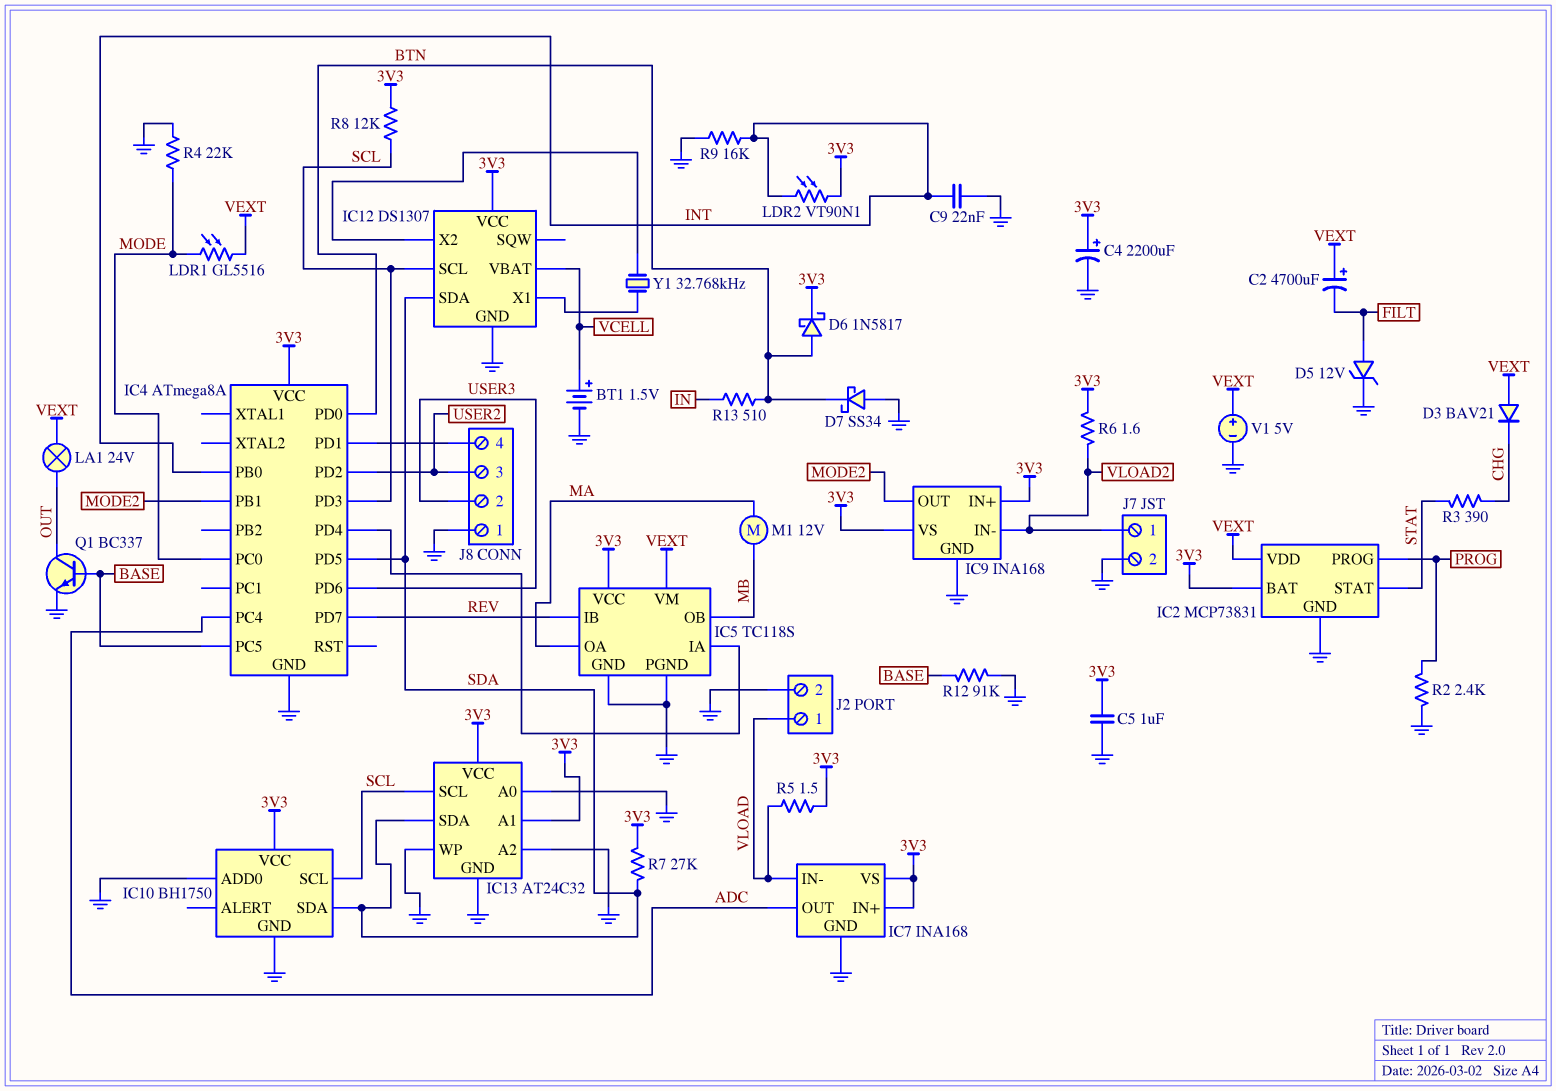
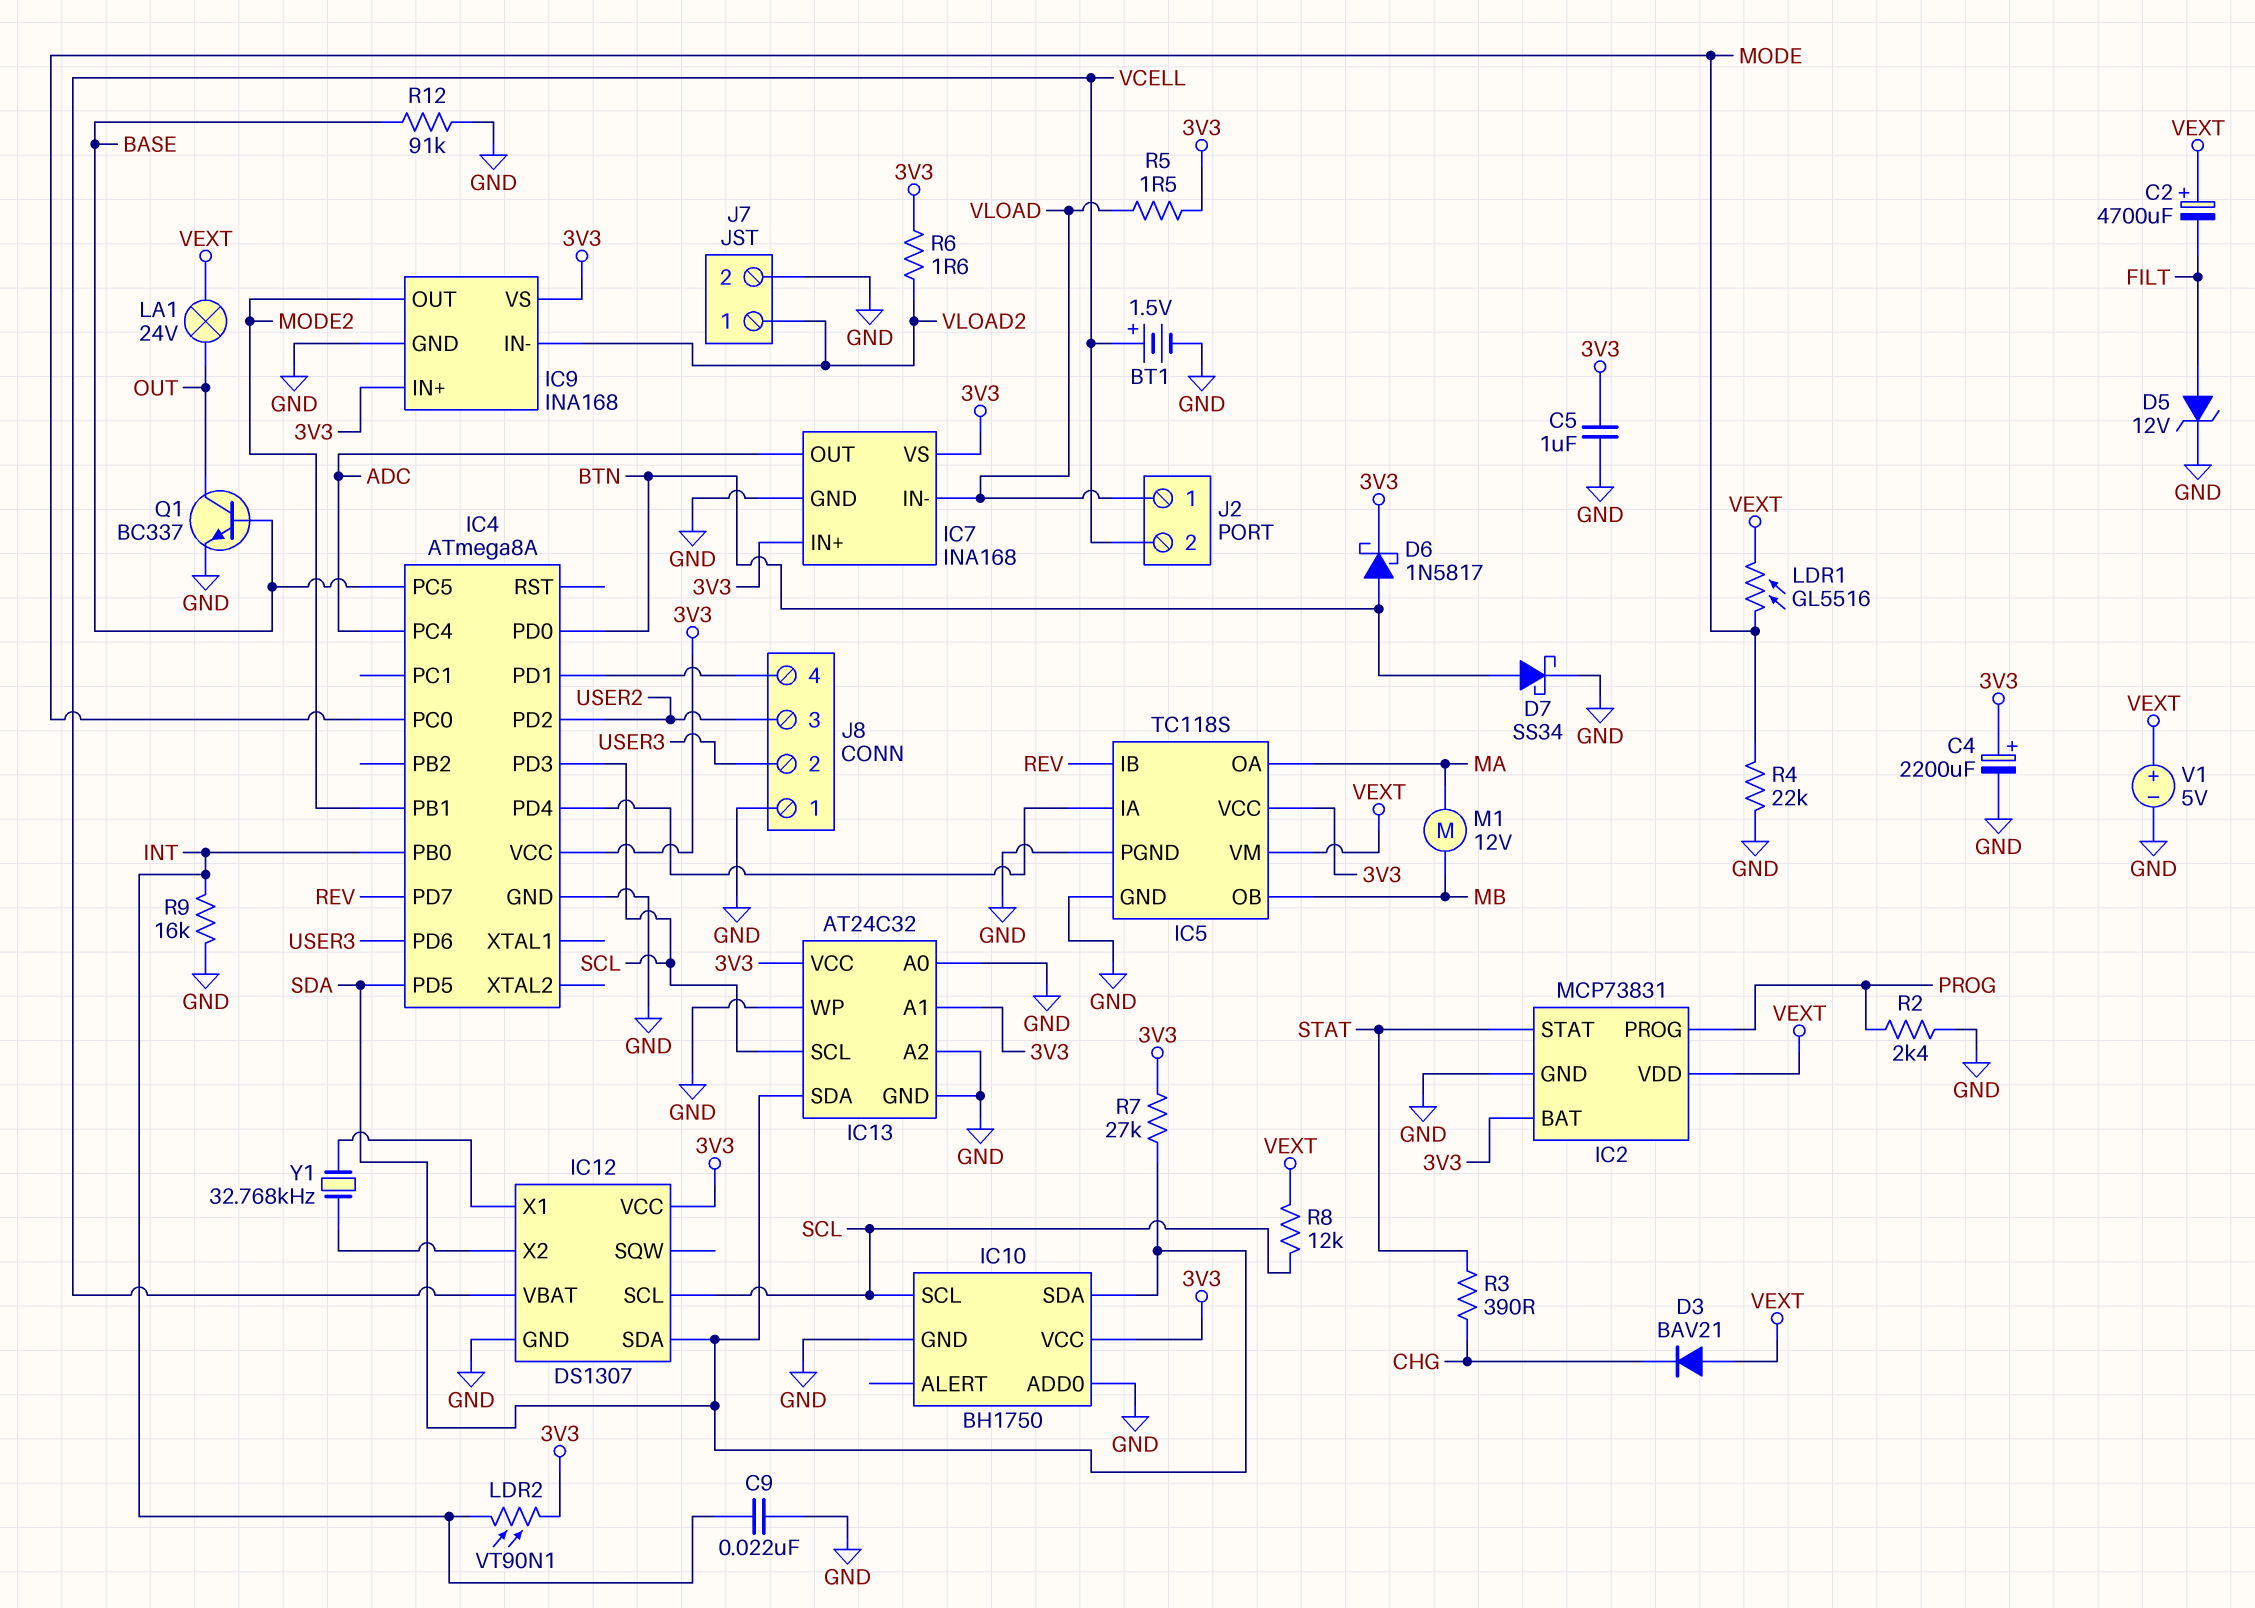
D7: schottky SS34 (A GND, K BTN) -> schottky SS34 (A BTN, K GND)
J2 pin 2: GND -> VCELL
R8: 12k (3V3, SCL) -> 12k (SCL, VEXT)
R13: 510 (BTN, IN) -> none

